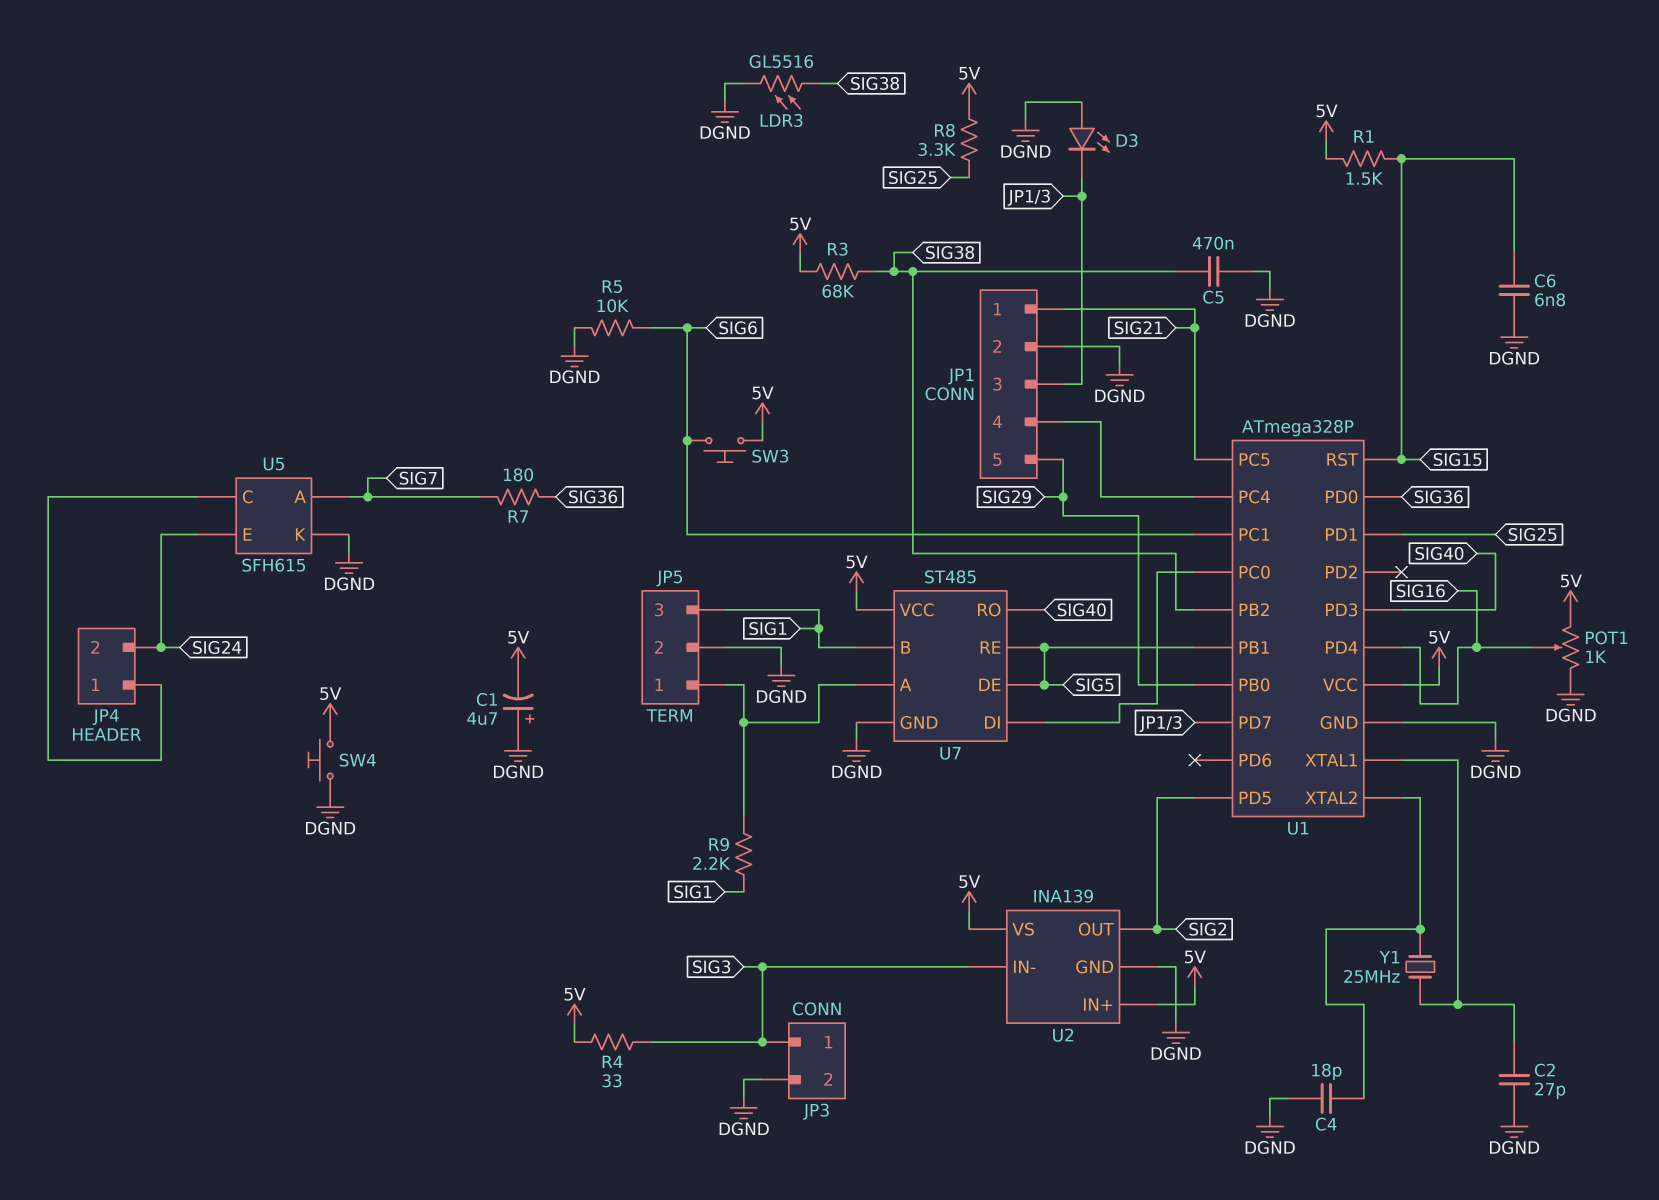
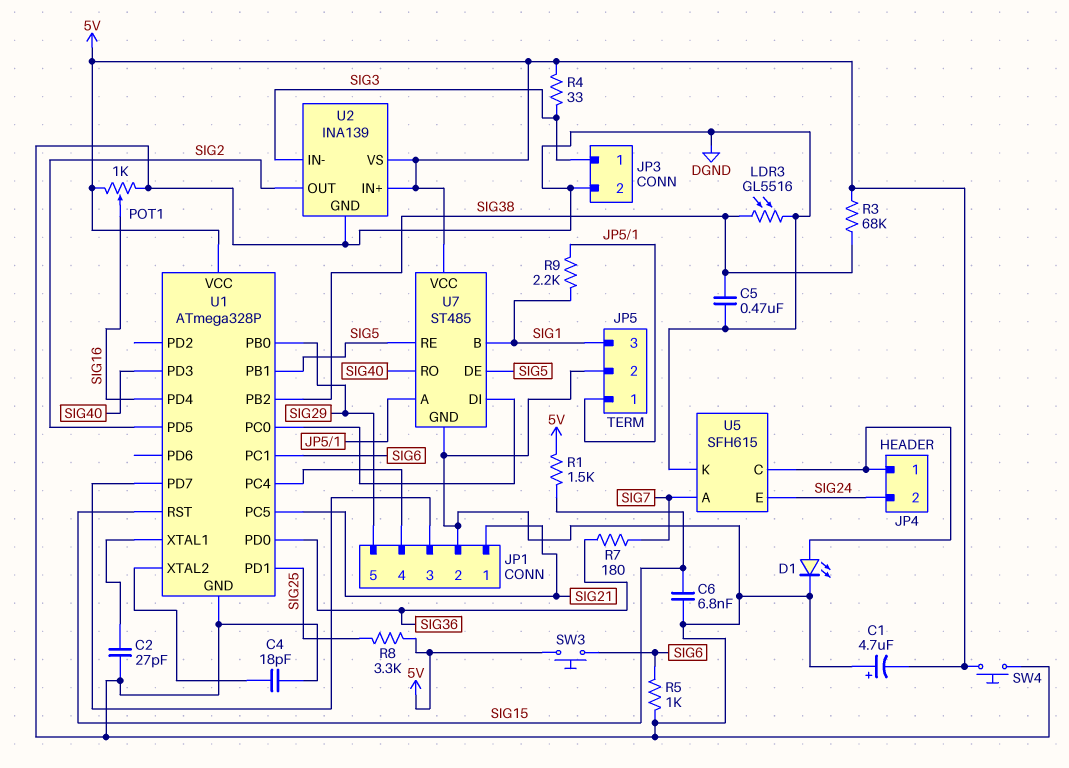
D1: none -> LED (A JP4/1, K DGND)
D3: LED (A DGND, K JP1/3) -> none
R5: 10k (DGND, SIG6) -> 1k (DGND, SIG6)
Y1: 25MHz (U1/XTAL1, U1/XTAL2) -> none

